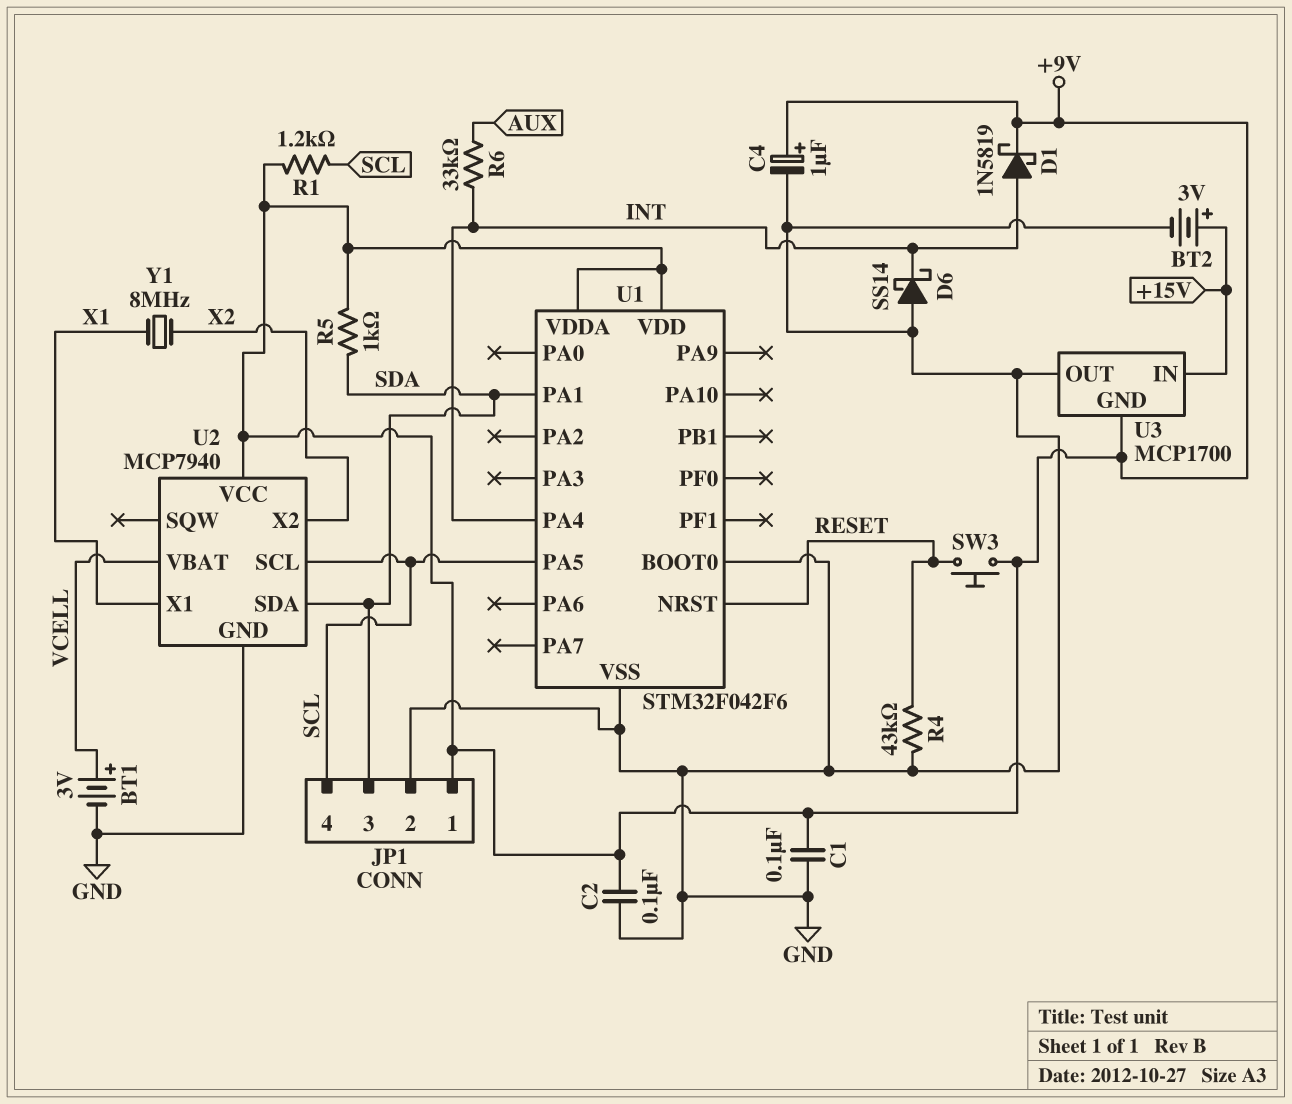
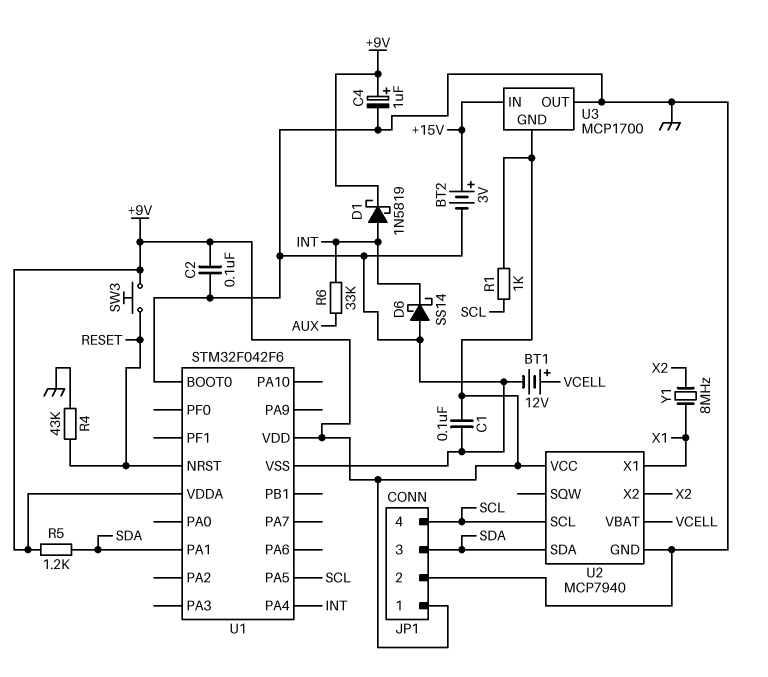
BT1: 3V (plus VCELL, minus GND) -> 12V (plus VCELL, minus GND)
R1: 1.2k (+9V, SCL) -> 1k (+9V, SCL)
R5: 1k (+9V, SDA) -> 1.2k (+9V, SDA)

